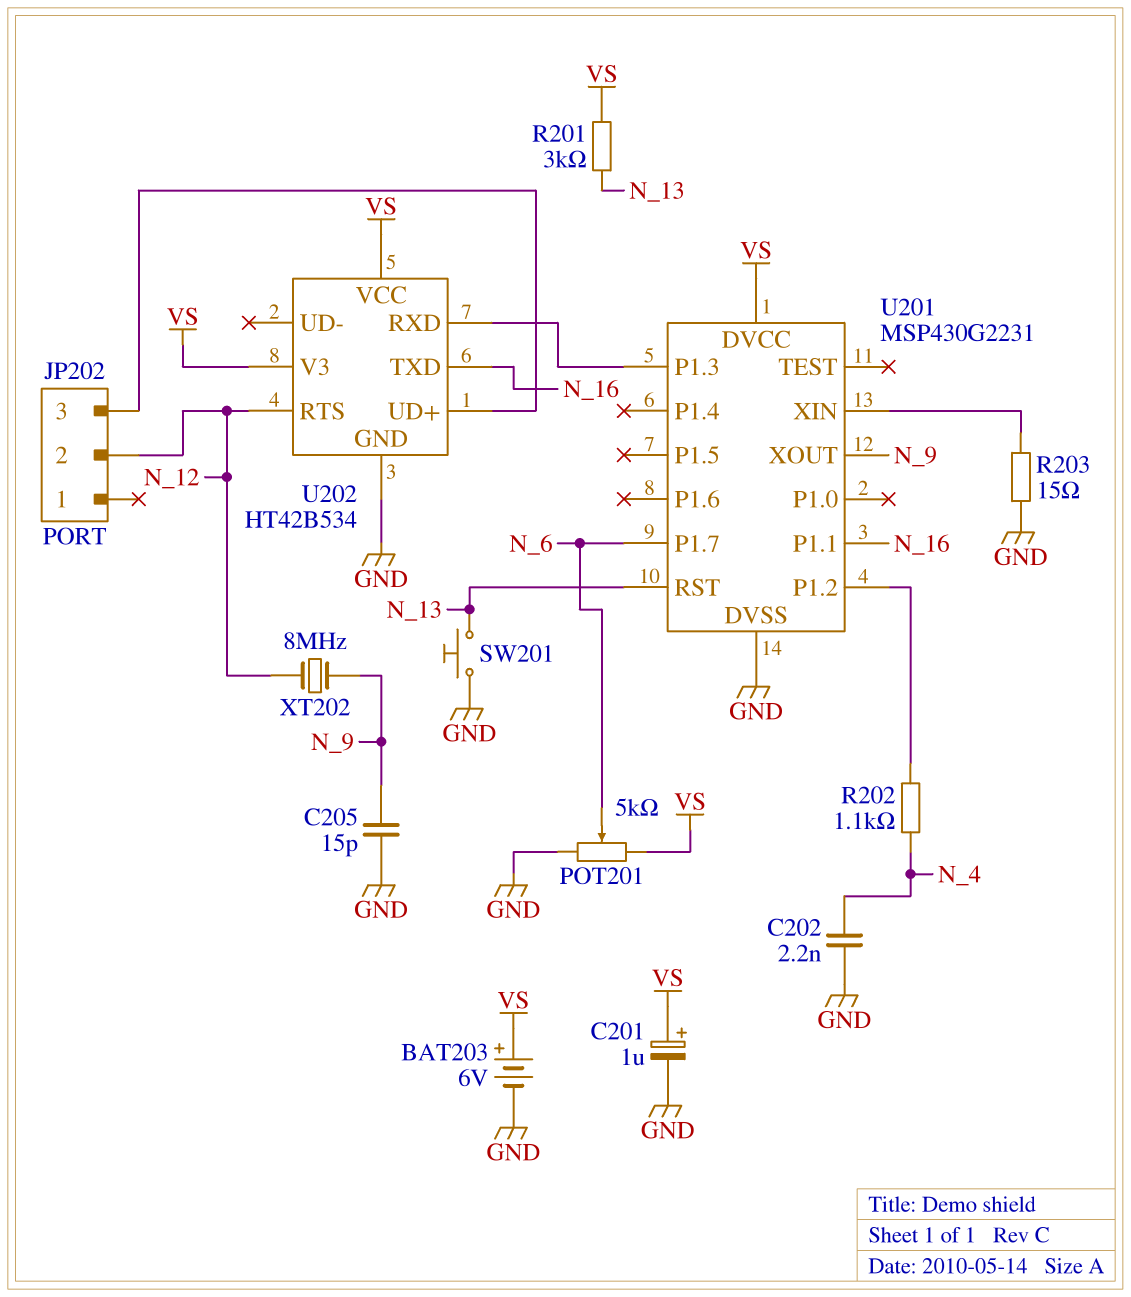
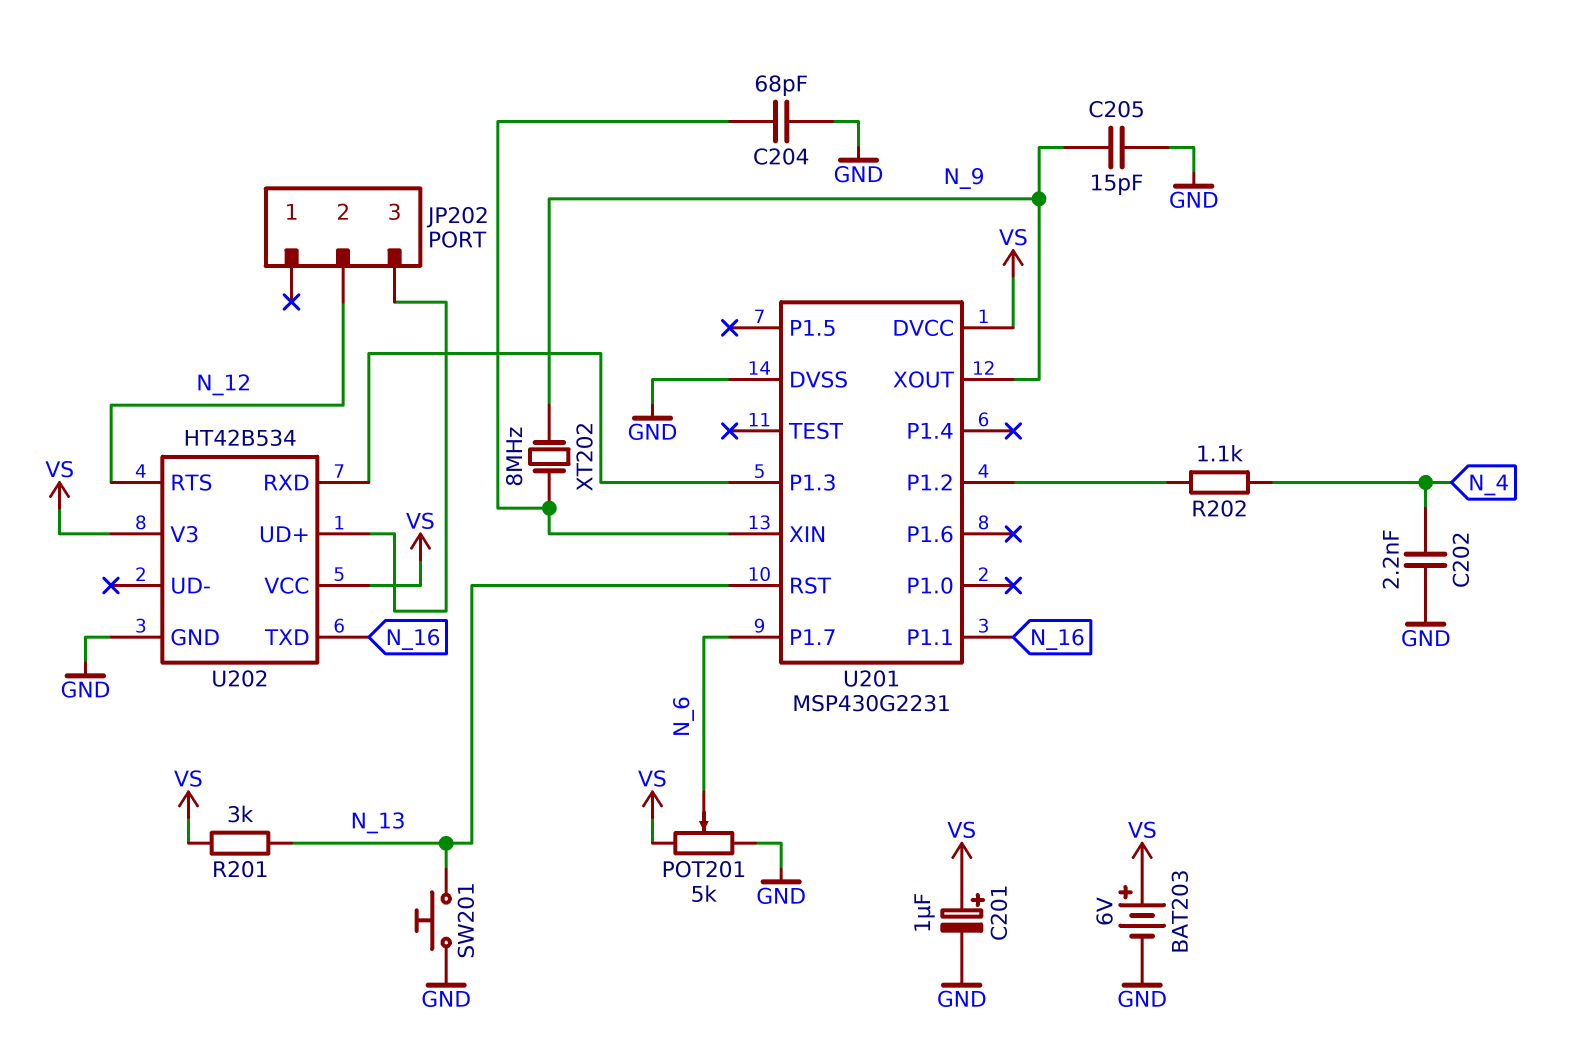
C204: none -> 68pF (GND, U201/XIN)
R203: 15 (GND, U201/XIN) -> none
XT202: 8MHz (N_9, N_12) -> 8MHz (N_9, U201/XIN)

